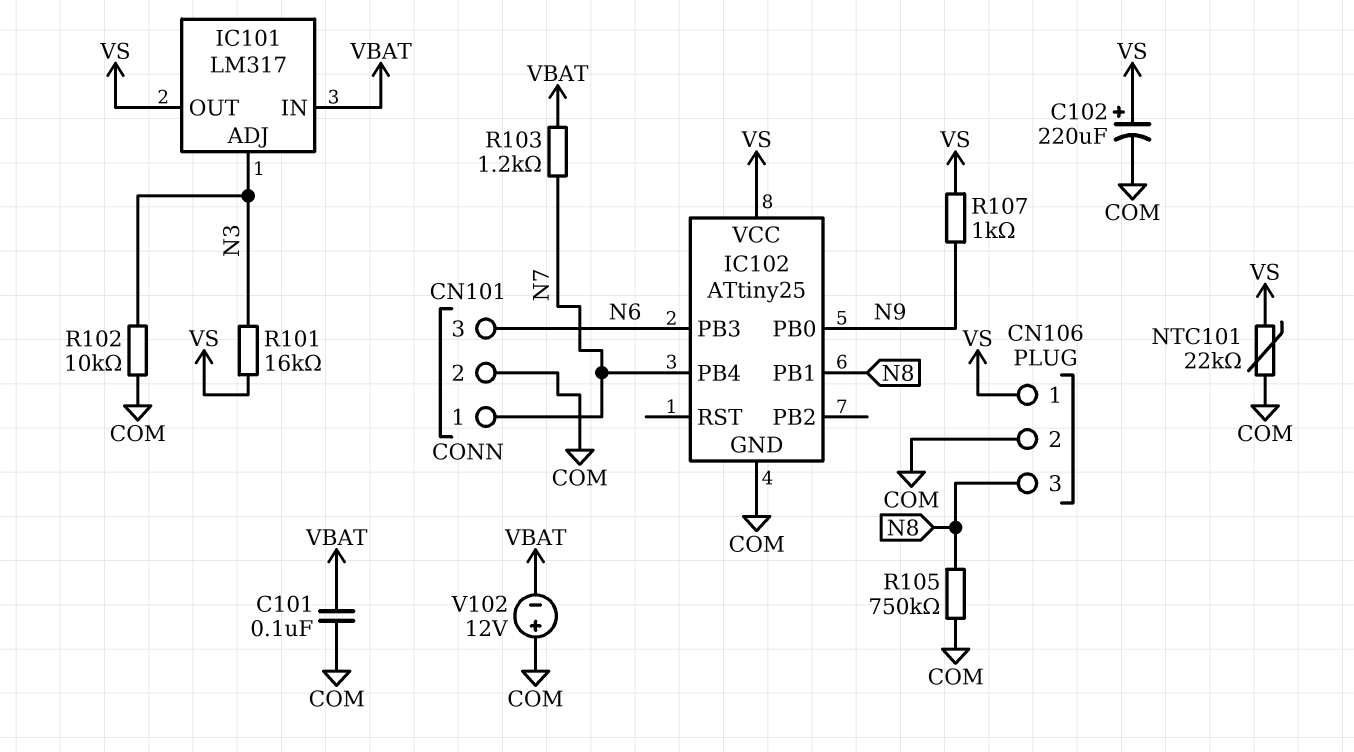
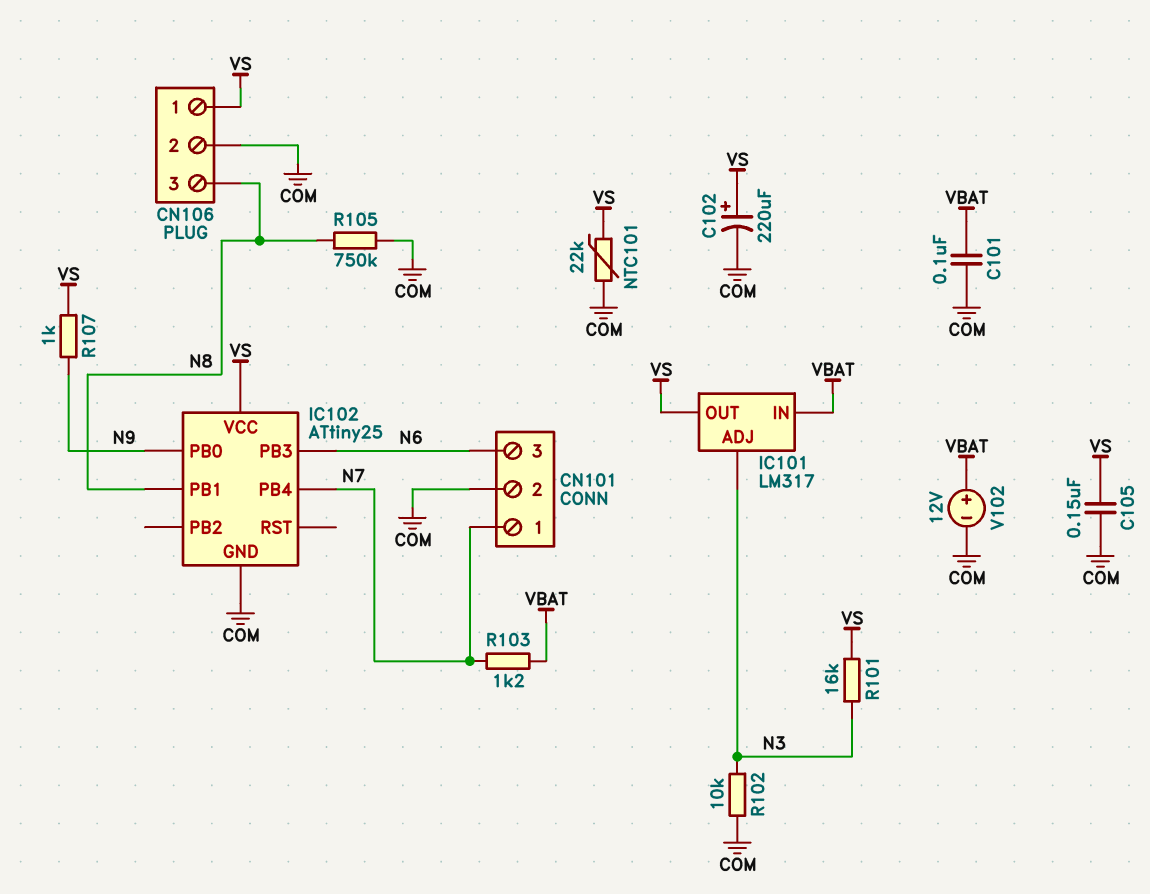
C105: none -> 150nF (COM, VS)
V102: 12V (plus COM, minus VBAT) -> 12V (plus VBAT, minus COM)

